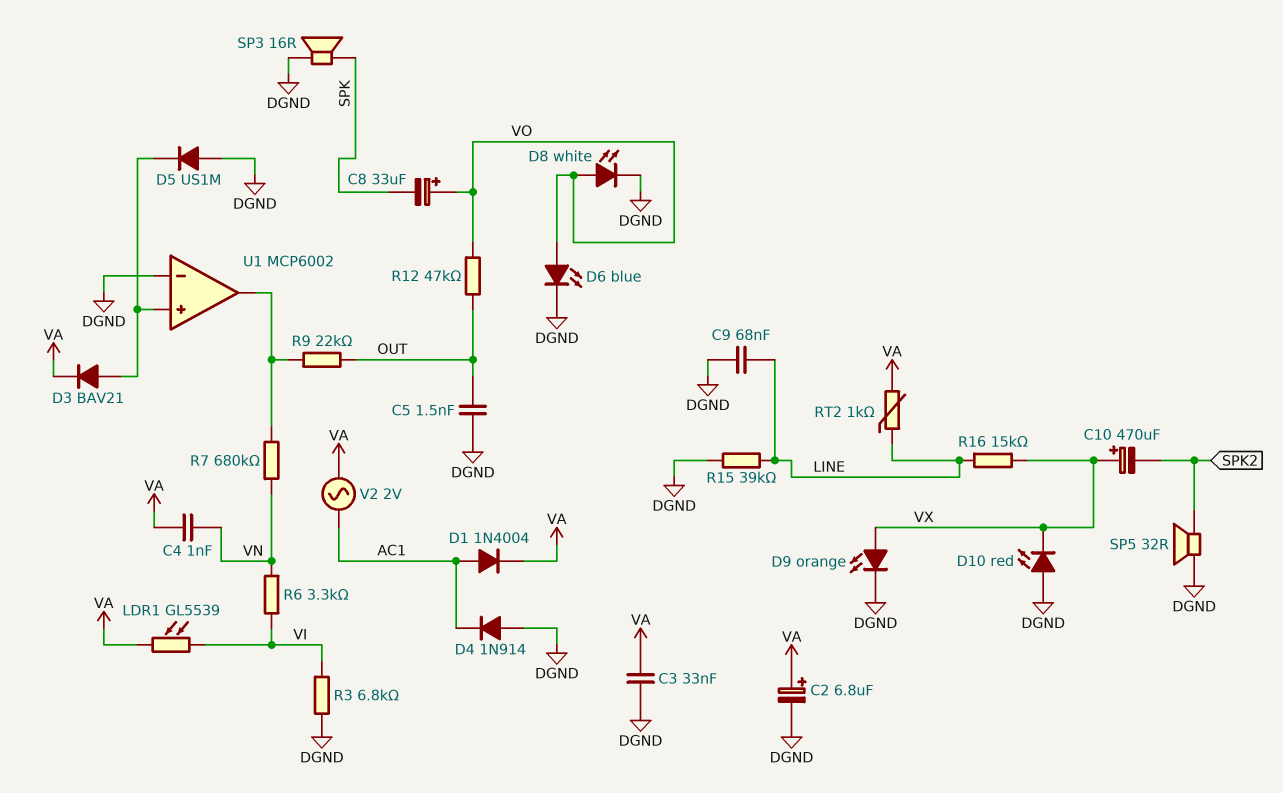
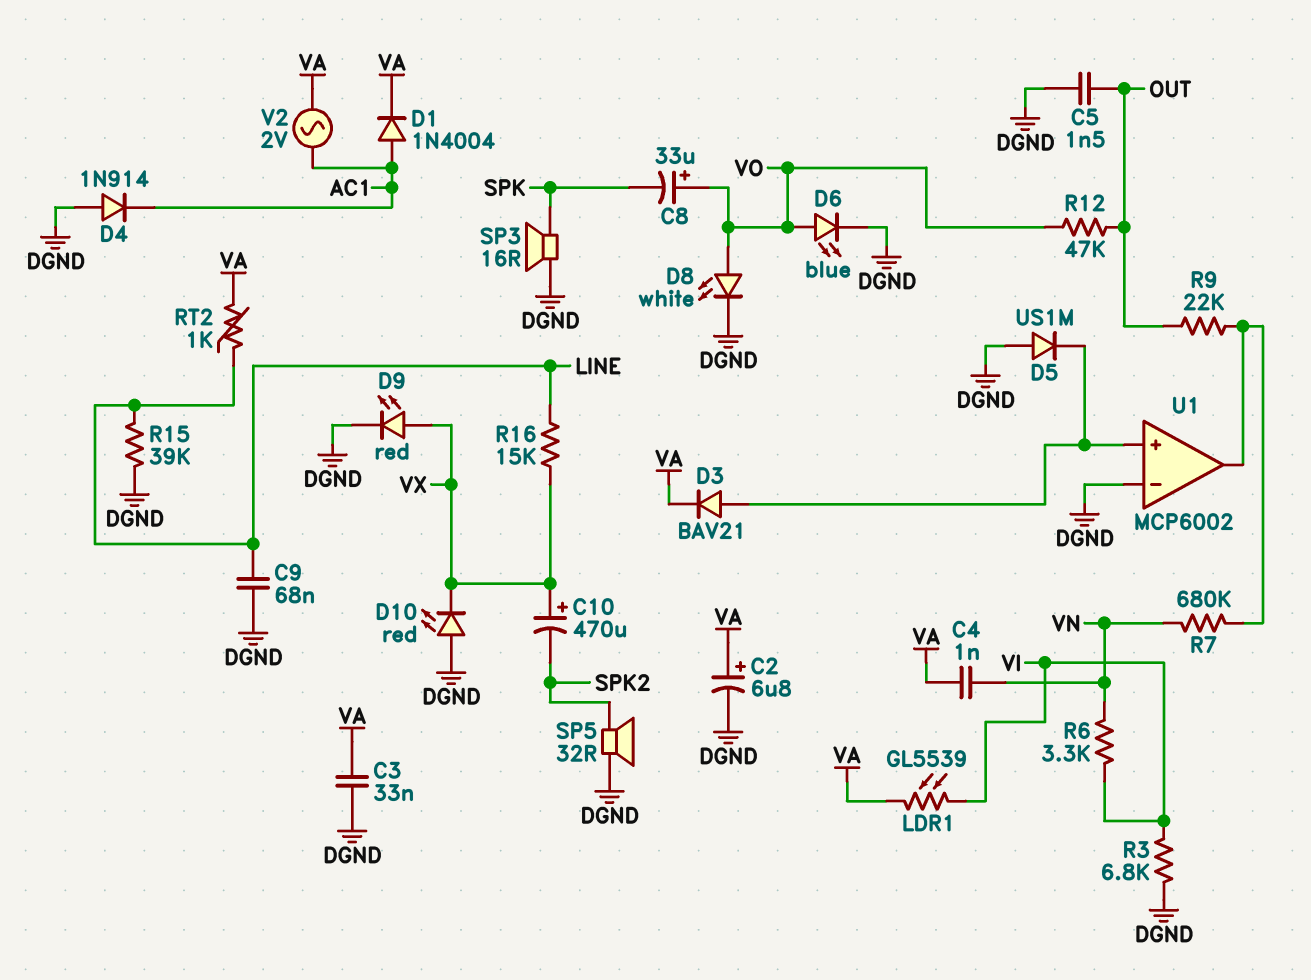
D9: LED orange (A VX, K DGND) -> LED red (A VX, K DGND)

